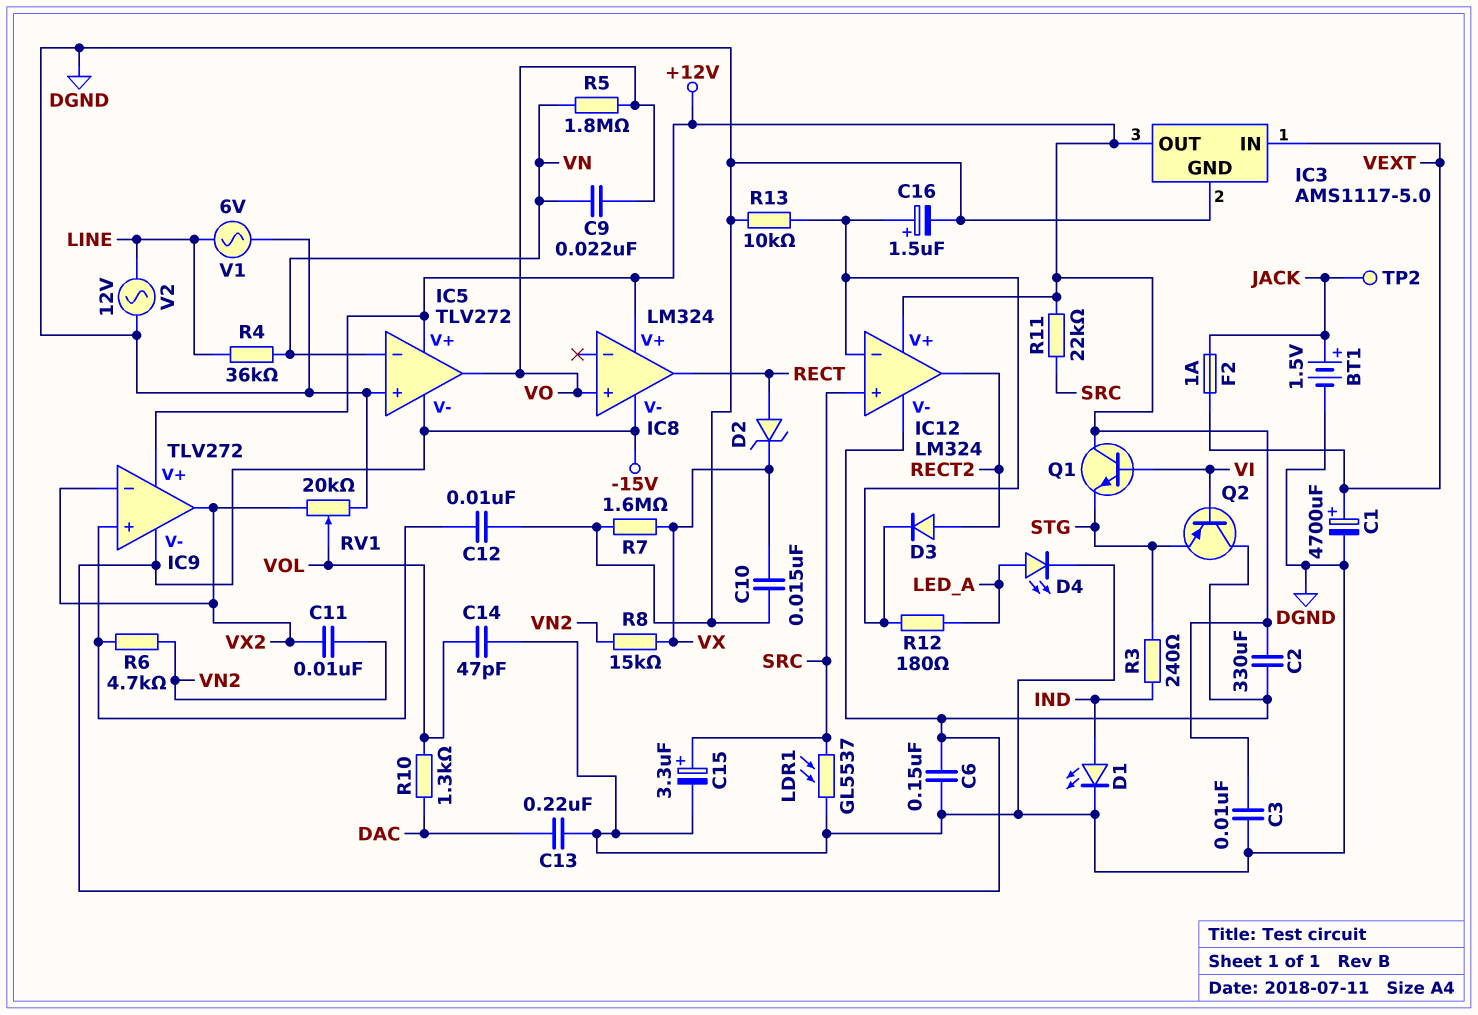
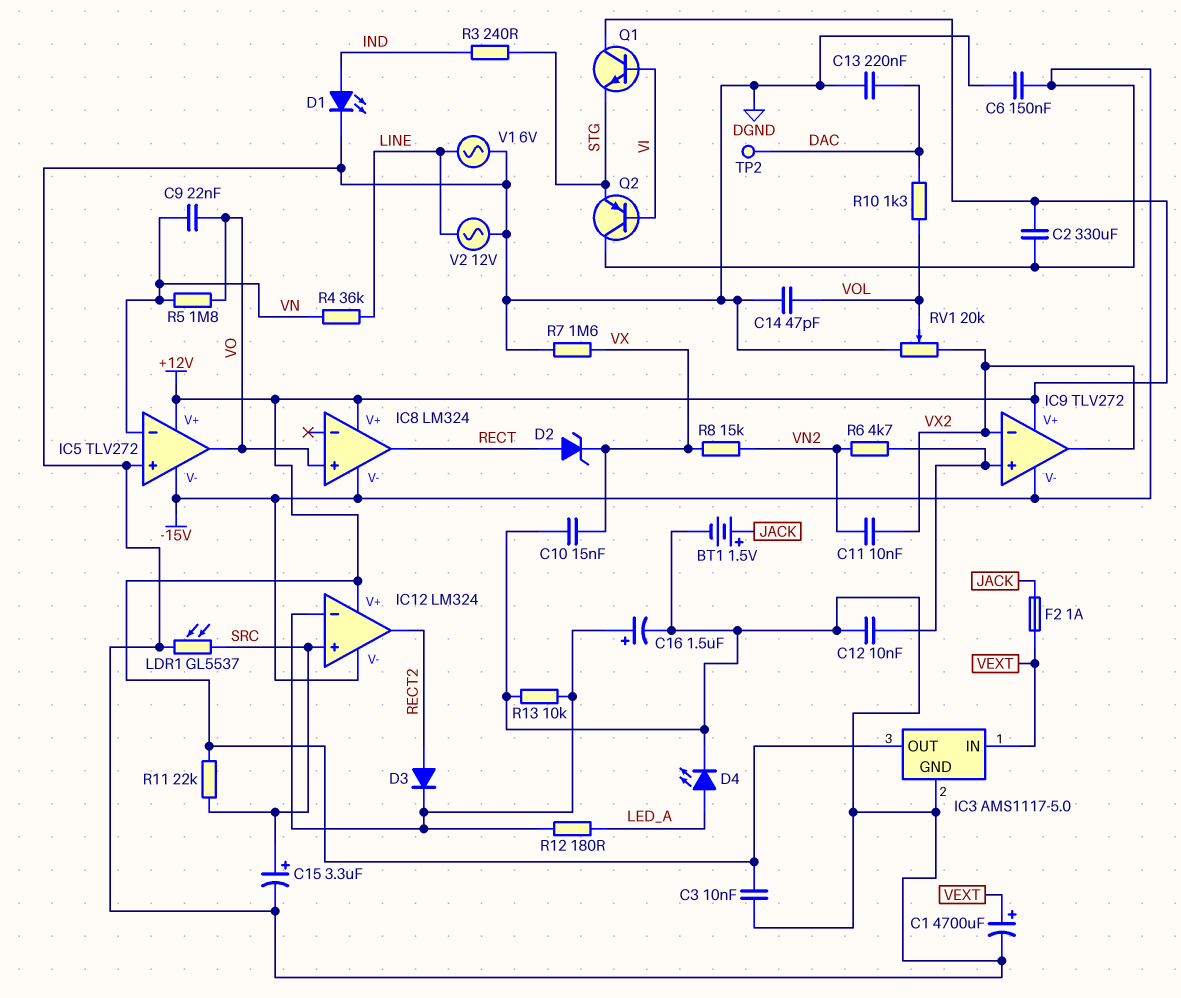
TP2: test point (JACK) -> test point (DAC)

